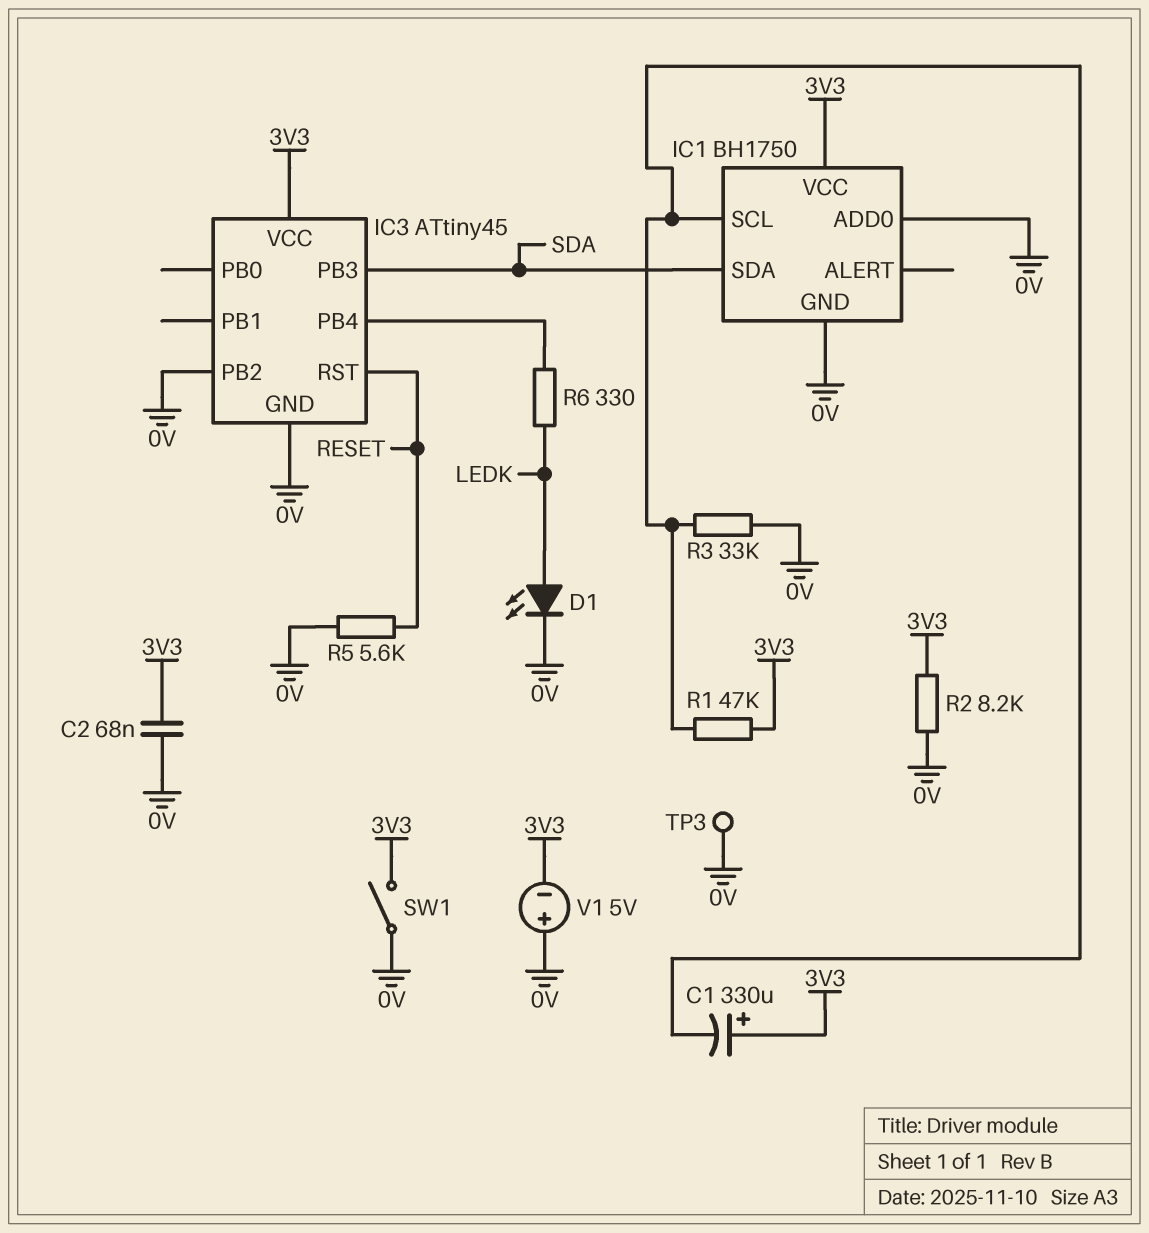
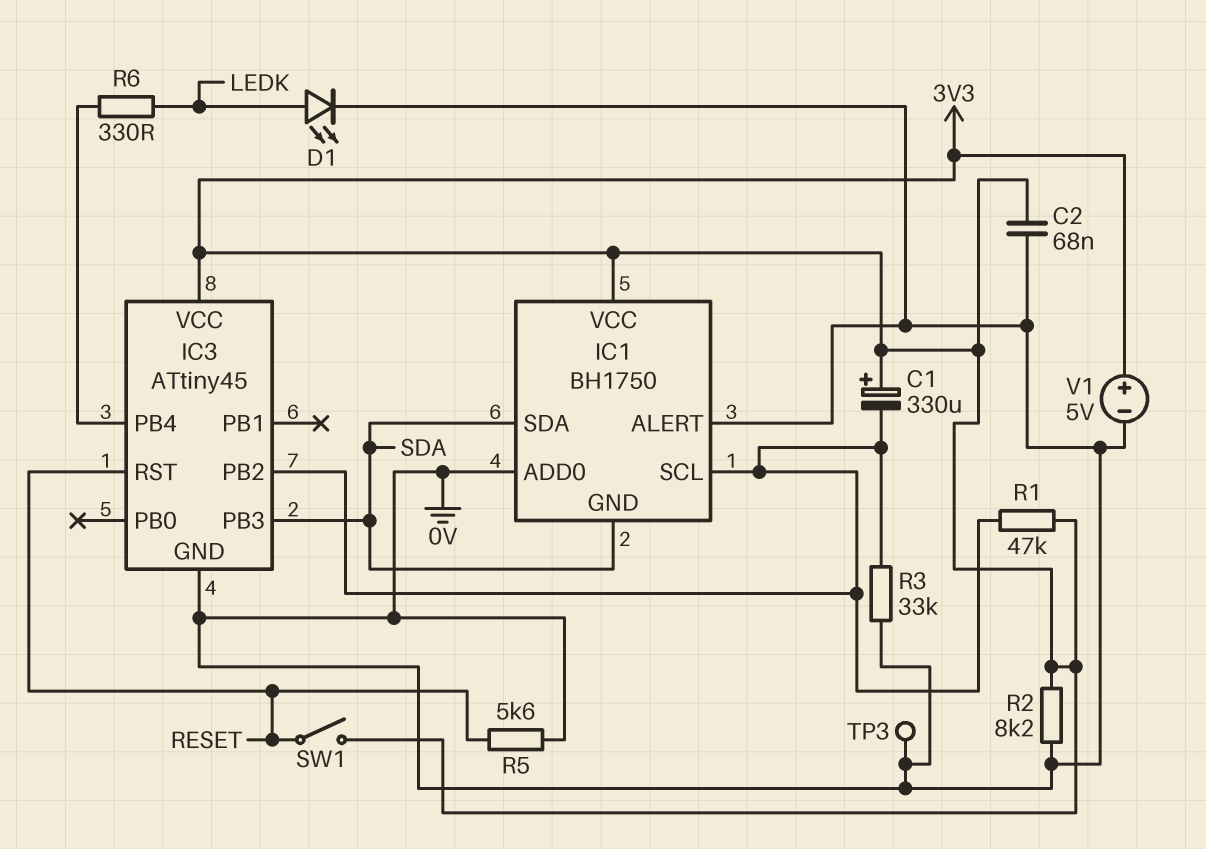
IC1 pin ALERT: none -> 0V
IC1 pin GND: 0V -> SDA
IC3 pin PB2: 0V -> IC1/SCL
SW1: switch (0V, 3V3) -> switch (3V3, RESET)
V1: 5V (plus 0V, minus 3V3) -> 5V (plus 3V3, minus 0V)

